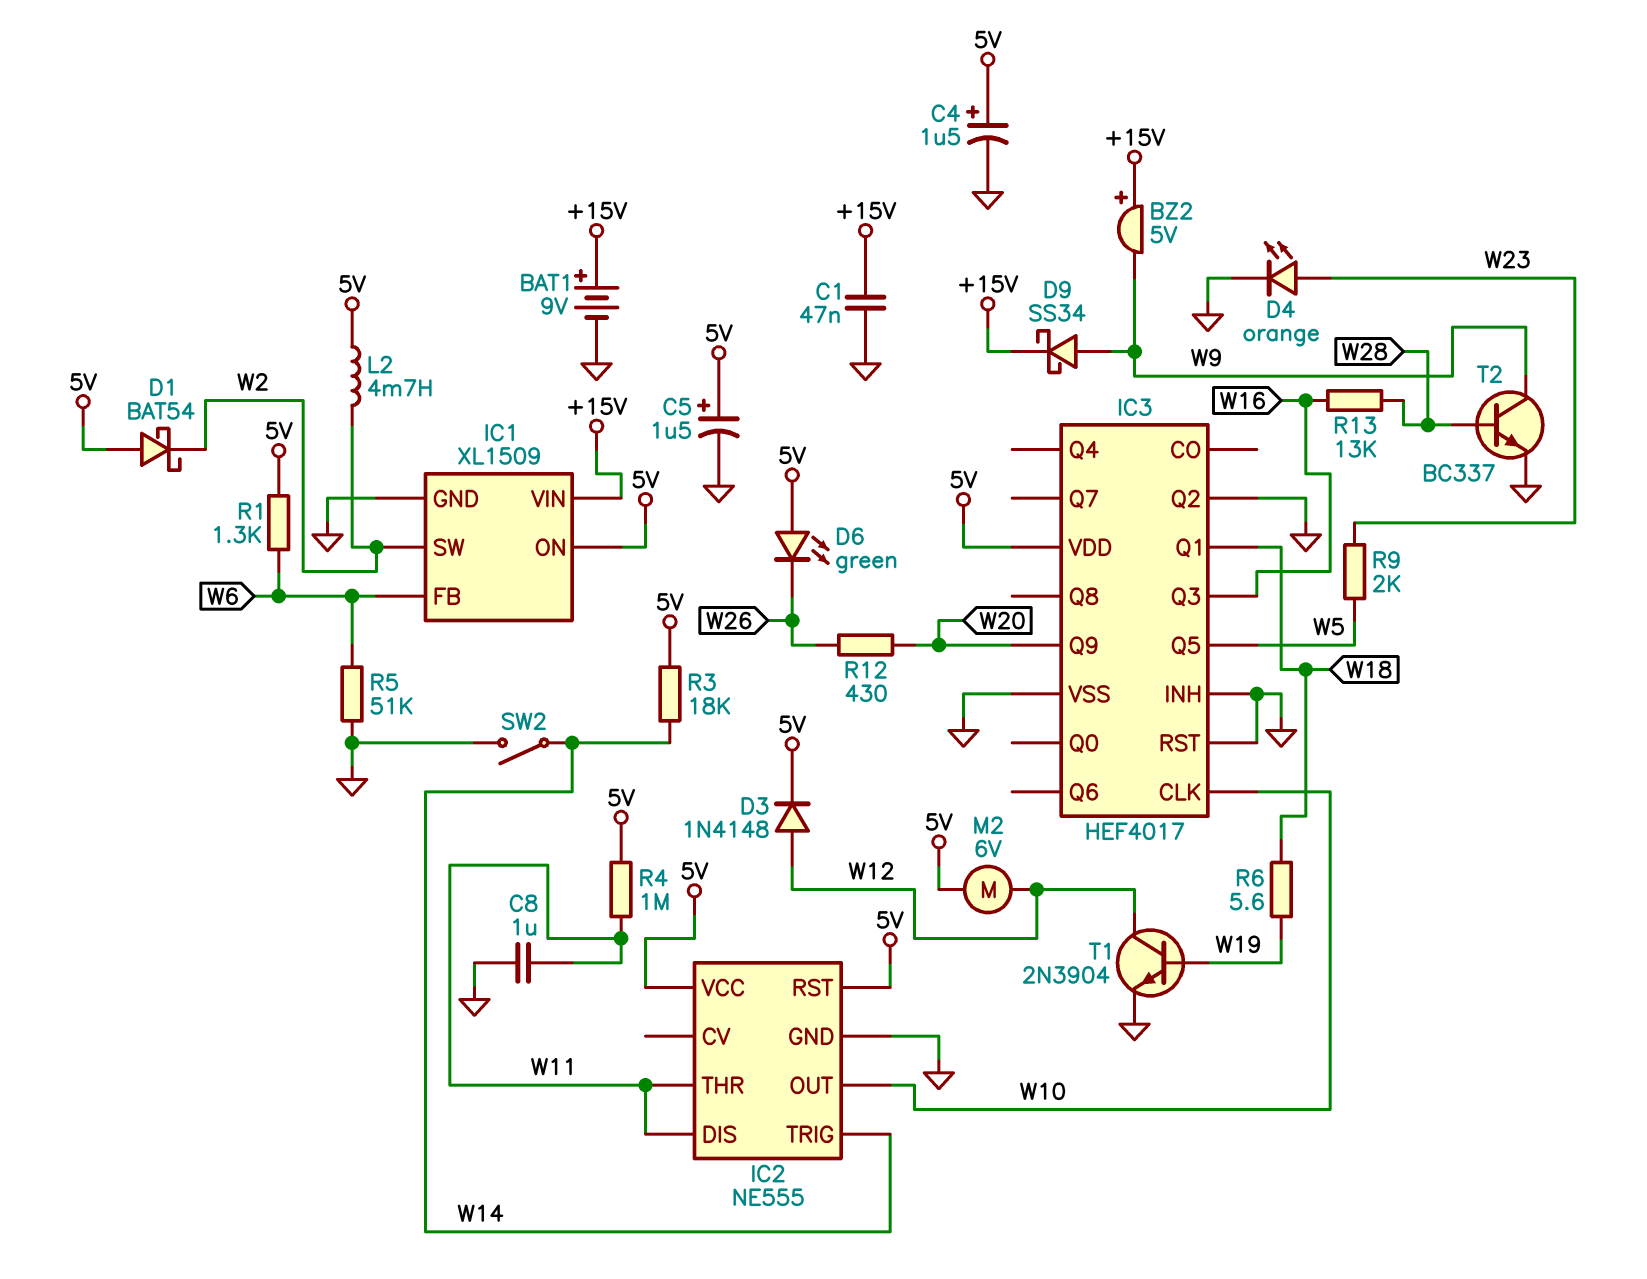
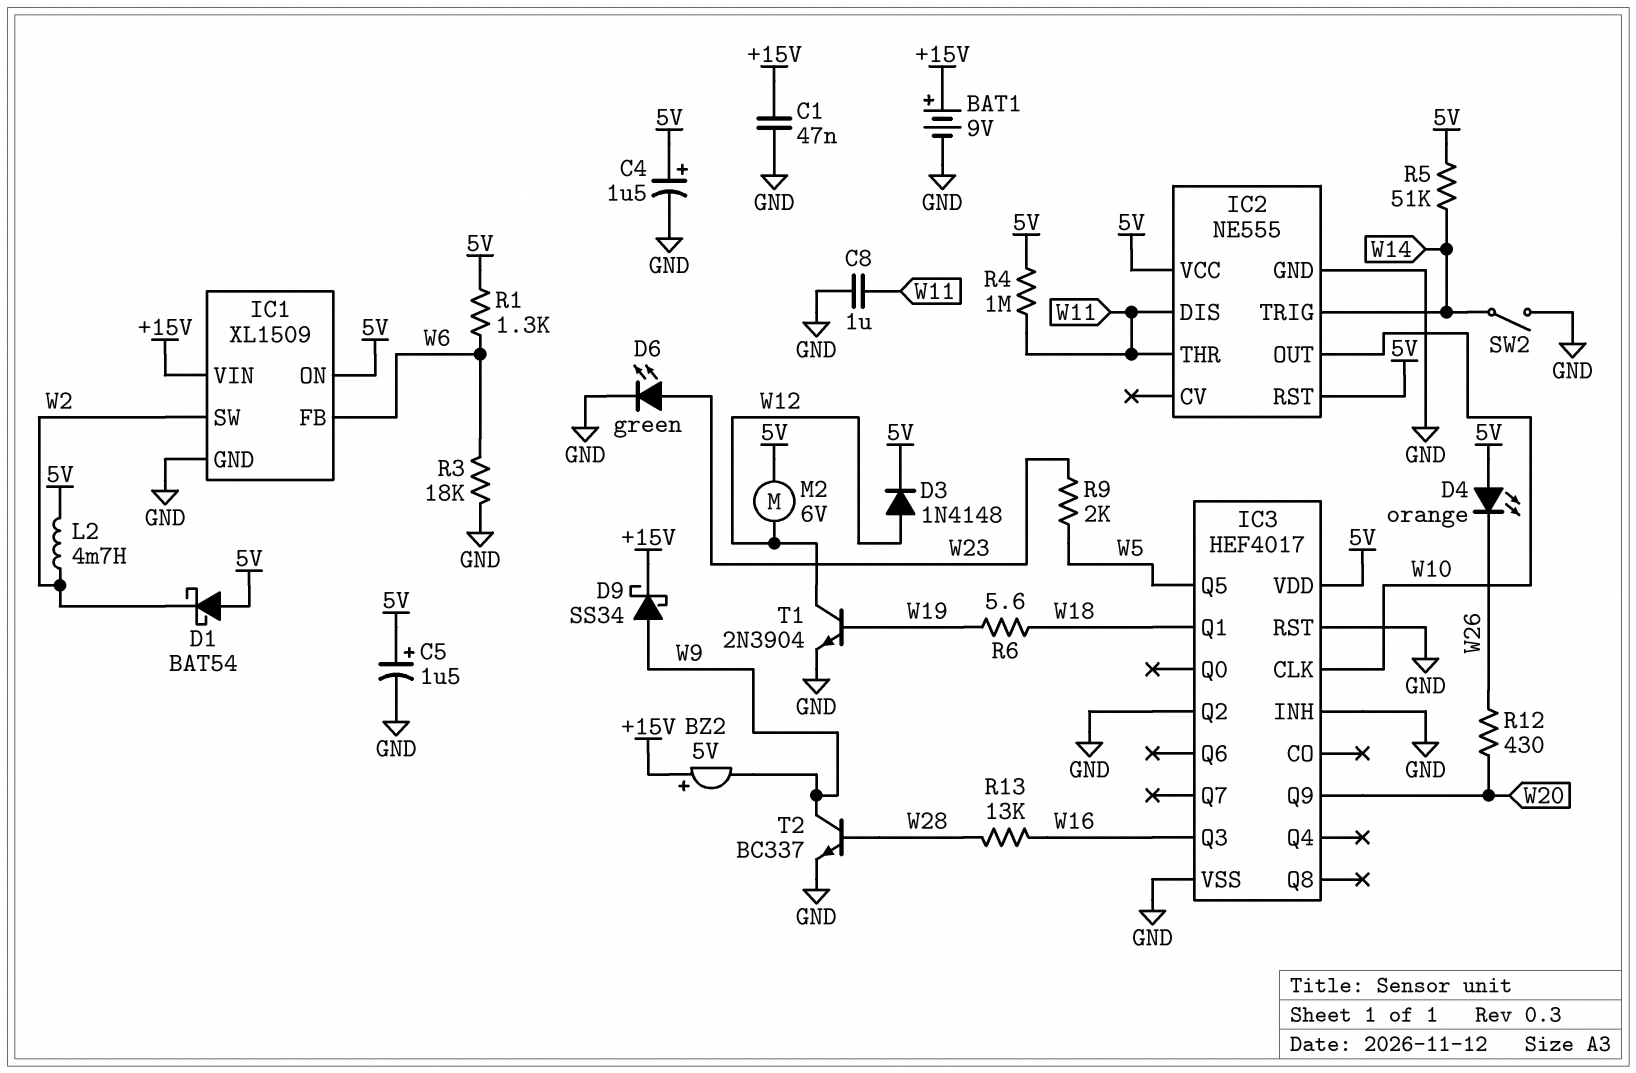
D4: LED orange (A W23, K GND) -> LED orange (A 5V, K W26)
D6: LED green (A 5V, K W26) -> LED green (A W23, K GND)
R3: 18k (5V, W14) -> 18k (GND, W6)
R5: 51k (GND, W6) -> 51k (5V, W14)

